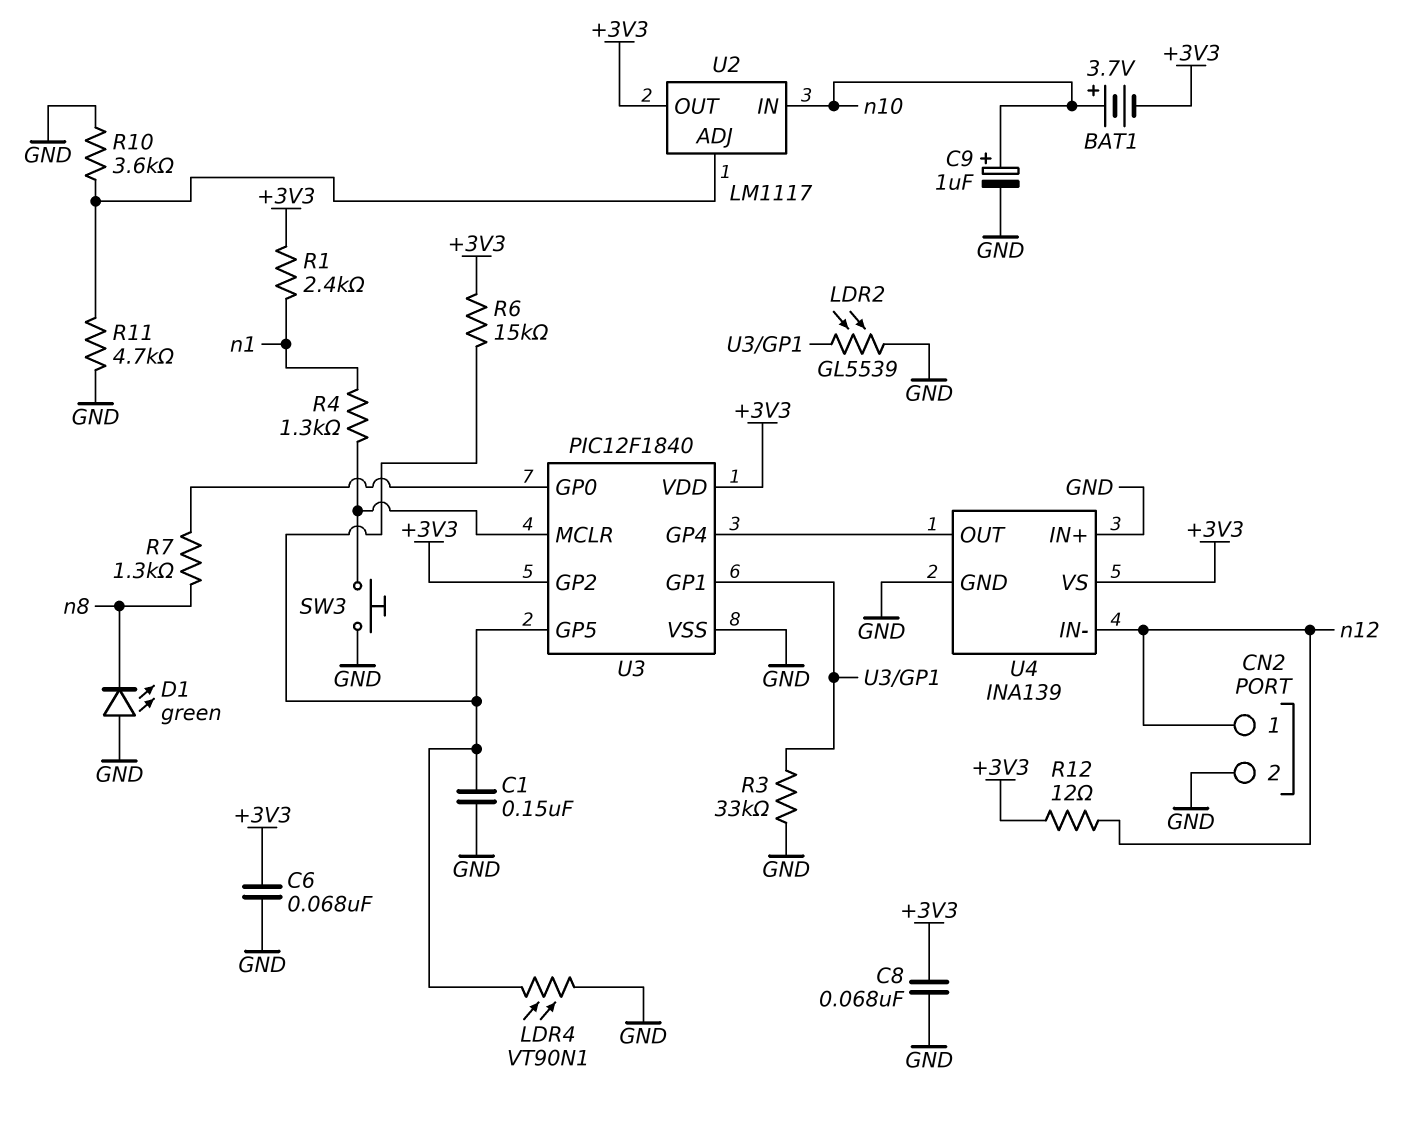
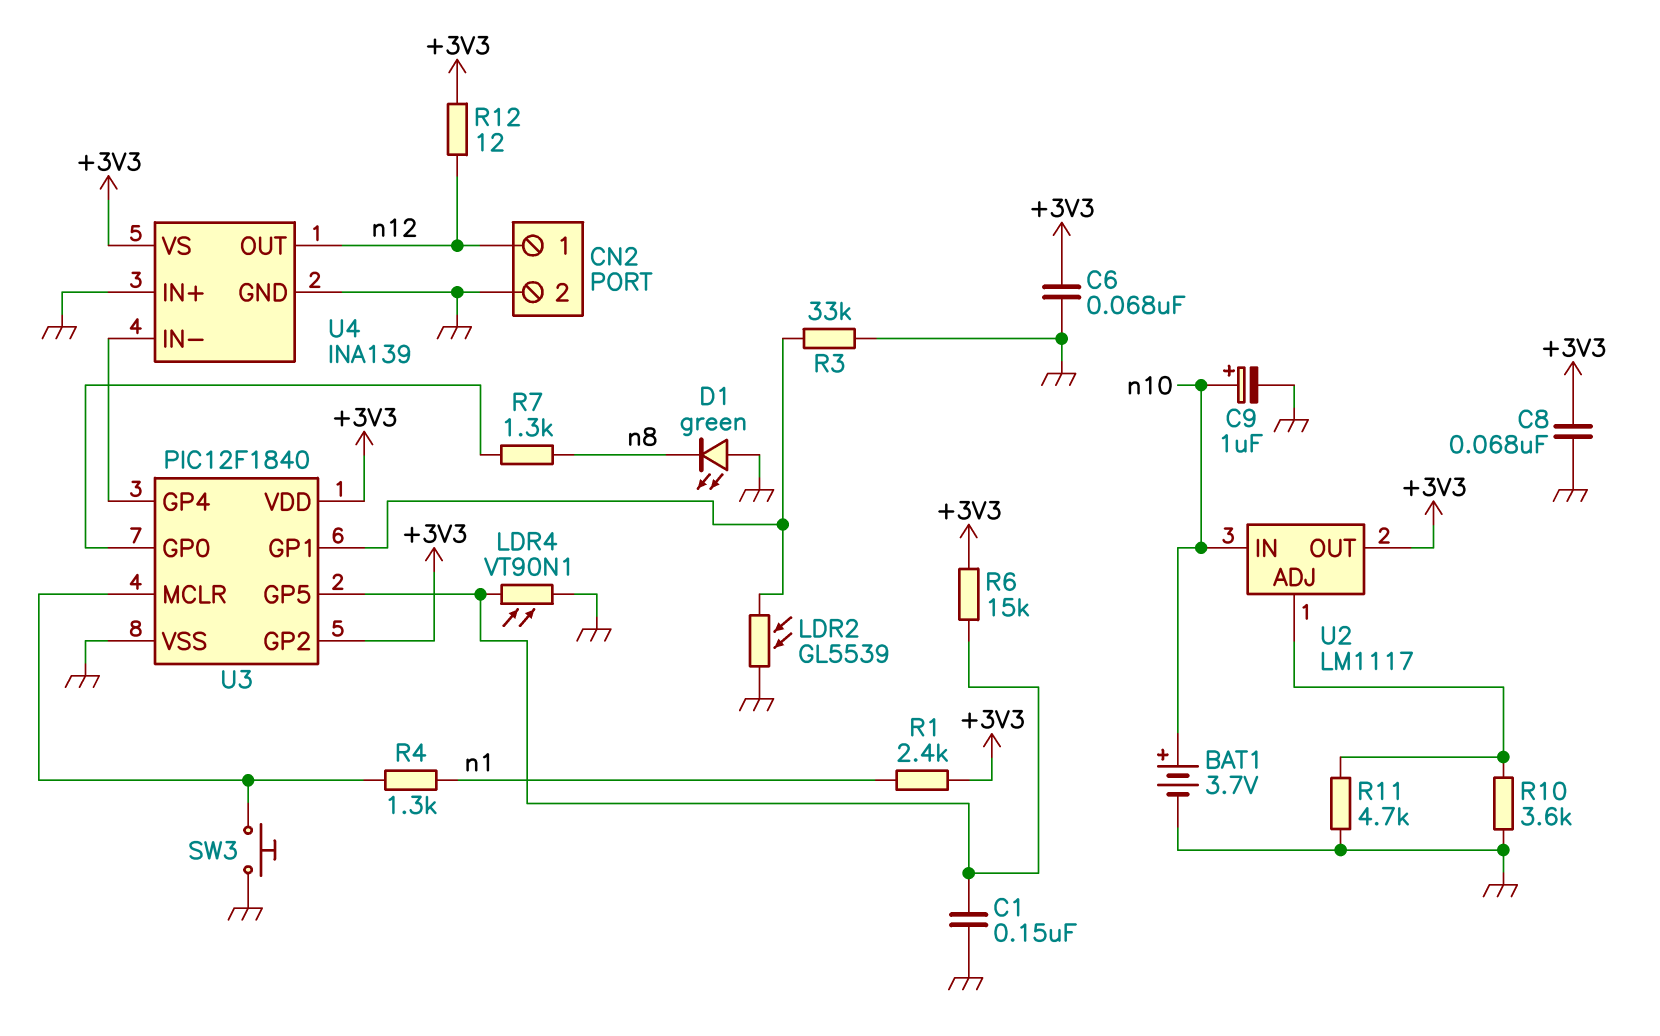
BAT1: 3.7V (plus n10, minus +3V3) -> 3.7V (plus n10, minus GND)
U4 pin IN-: n12 -> U3/GP4
U4 pin OUT: U3/GP4 -> n12

